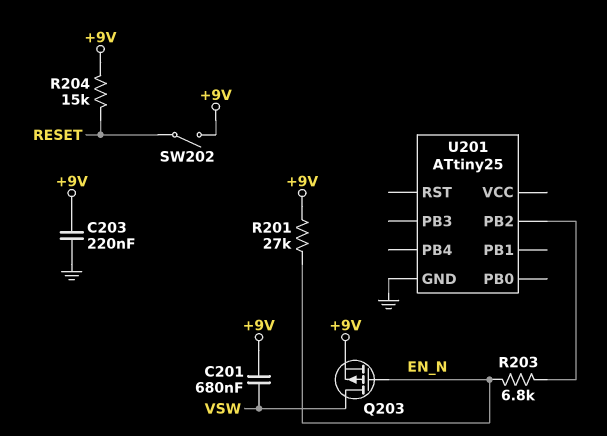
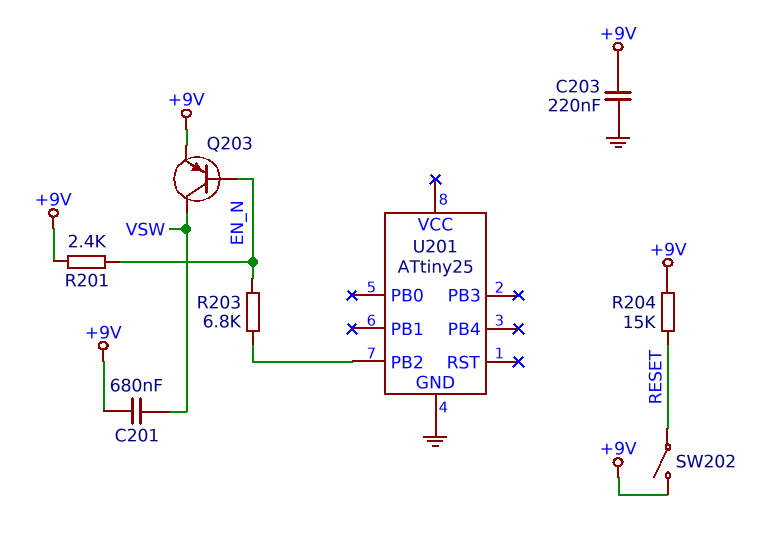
Q203: PMOS (G EN_N, D VSW, S +9V) -> PNP (B EN_N, C VSW, E +9V)
R201: 27k (+9V, EN_N) -> 2.4k (+9V, EN_N)

